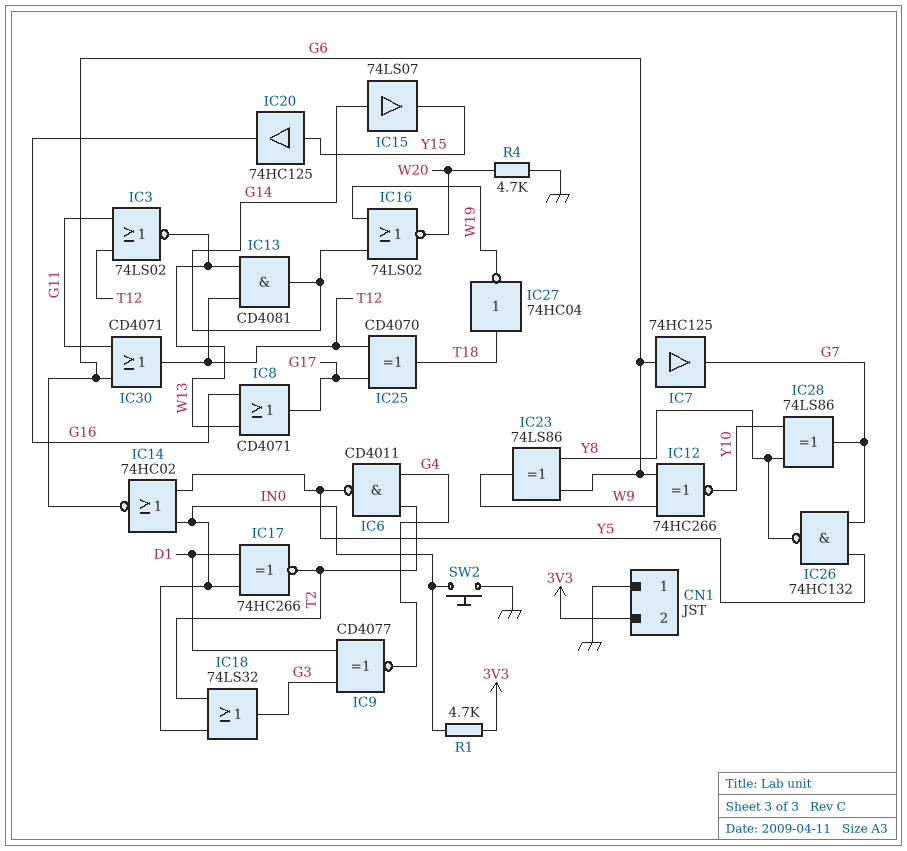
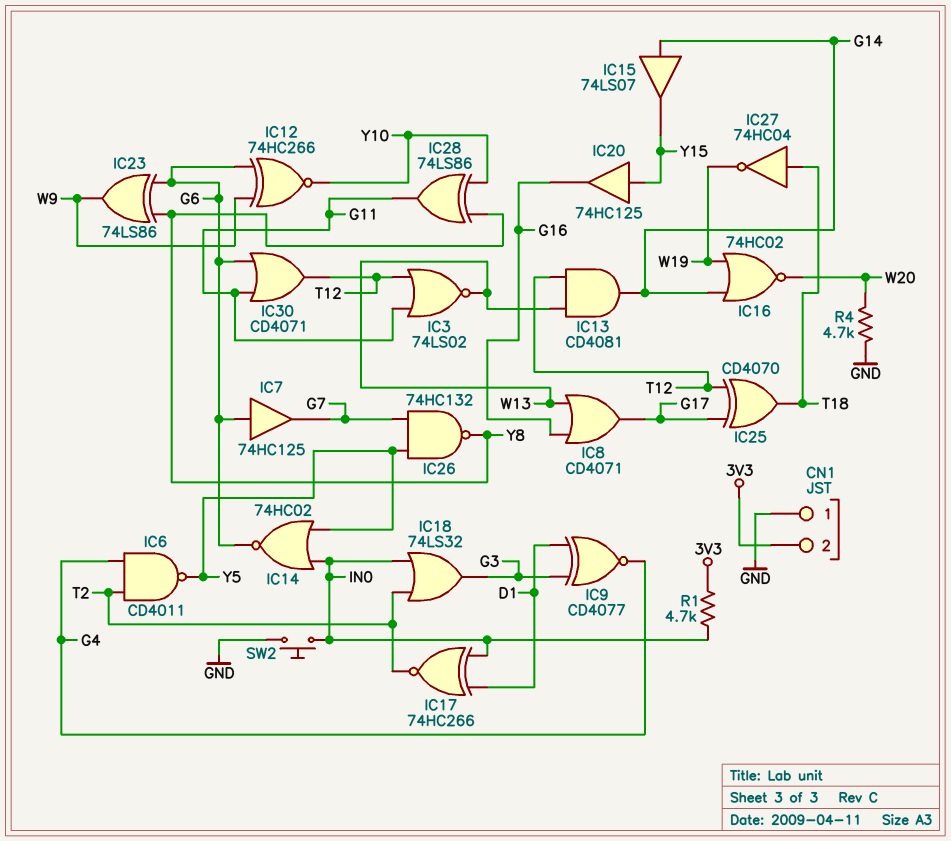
IC16: NOR 74LS02 (in G14, in W19, out W20) -> NOR 74HC02 (in G14, in W19, out W20)
IC28: XOR 74LS86 (in Y8, in Y10, out G7) -> XOR 74LS86 (in Y8, in Y10, out G11)

